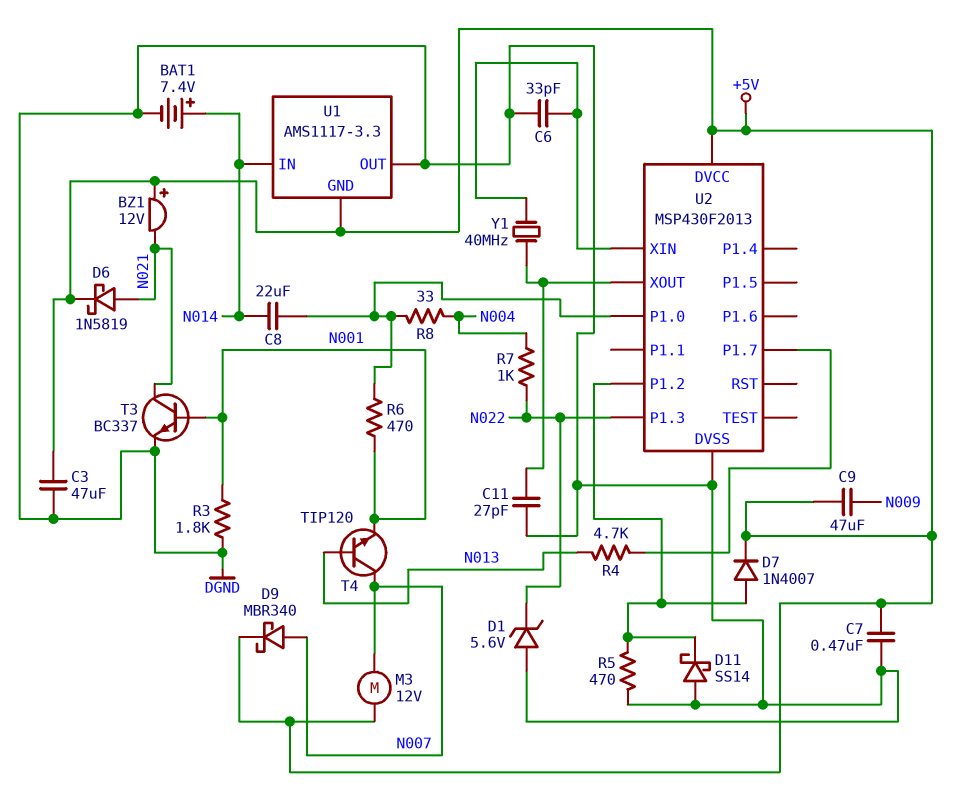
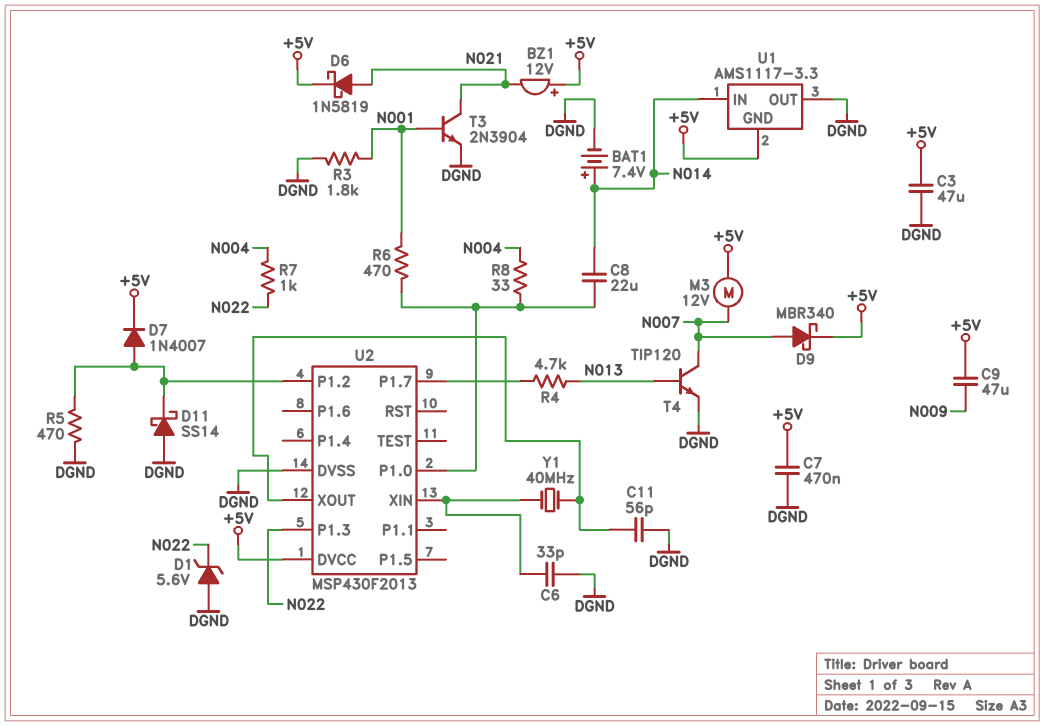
C11: 27pF (DGND, U2/XOUT) -> 56pF (DGND, U2/XOUT)
T3: NPN BC337 (B N001, C N021, E DGND) -> NPN 2N3904 (B N001, C N021, E DGND)
T4: NPN TIP120 (B N013, C N007, E N001) -> NPN TIP120 (B N013, C N007, E DGND)

